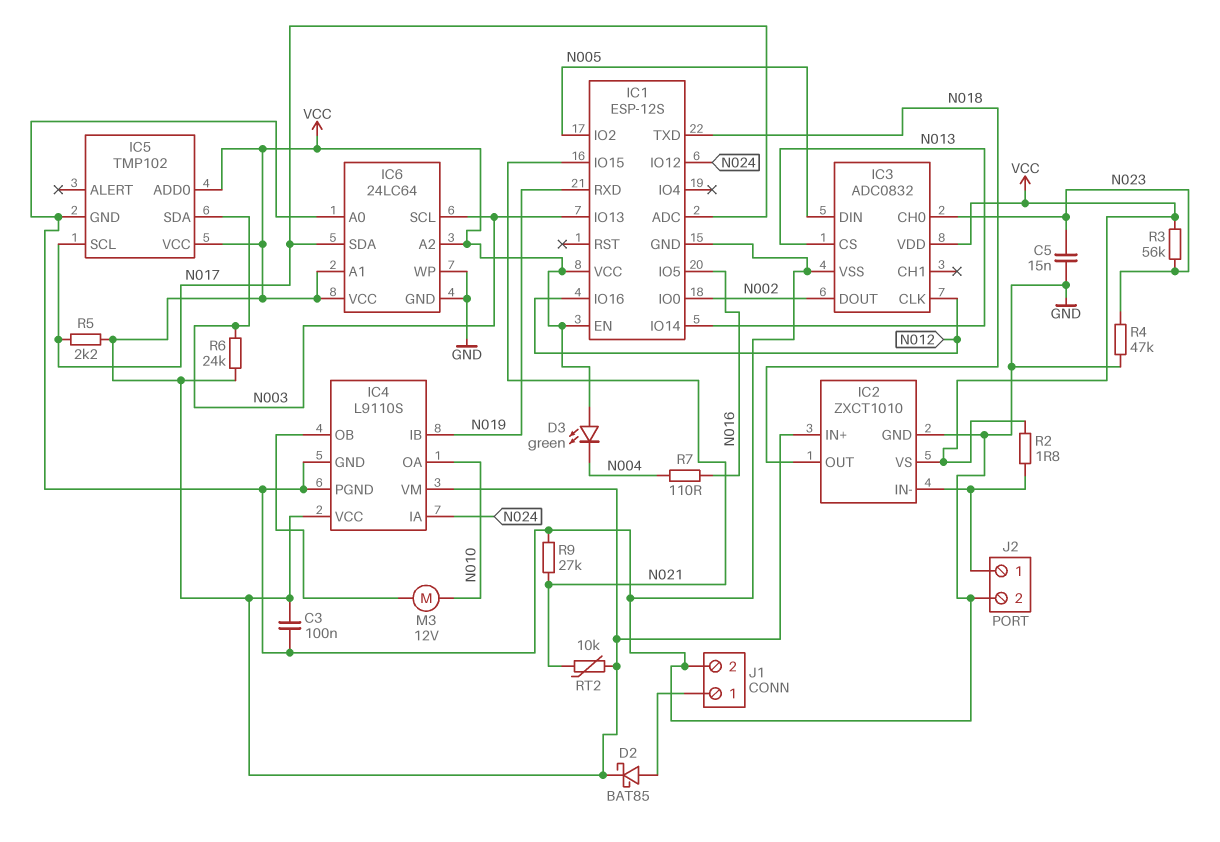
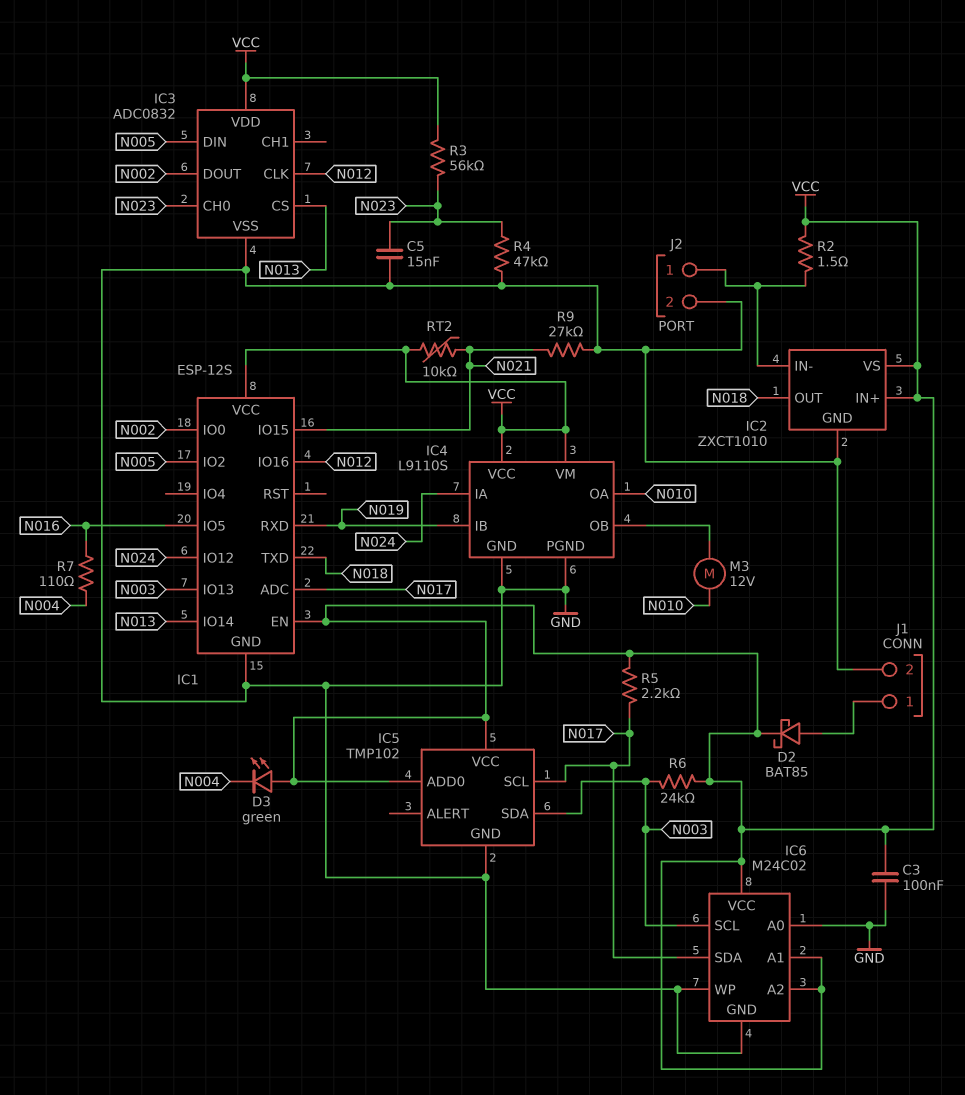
IC6: 24LC64 -> M24C02
R2: 1.8 (IC2/IN-, VCC) -> 1.5 (IC2/IN-, VCC)

